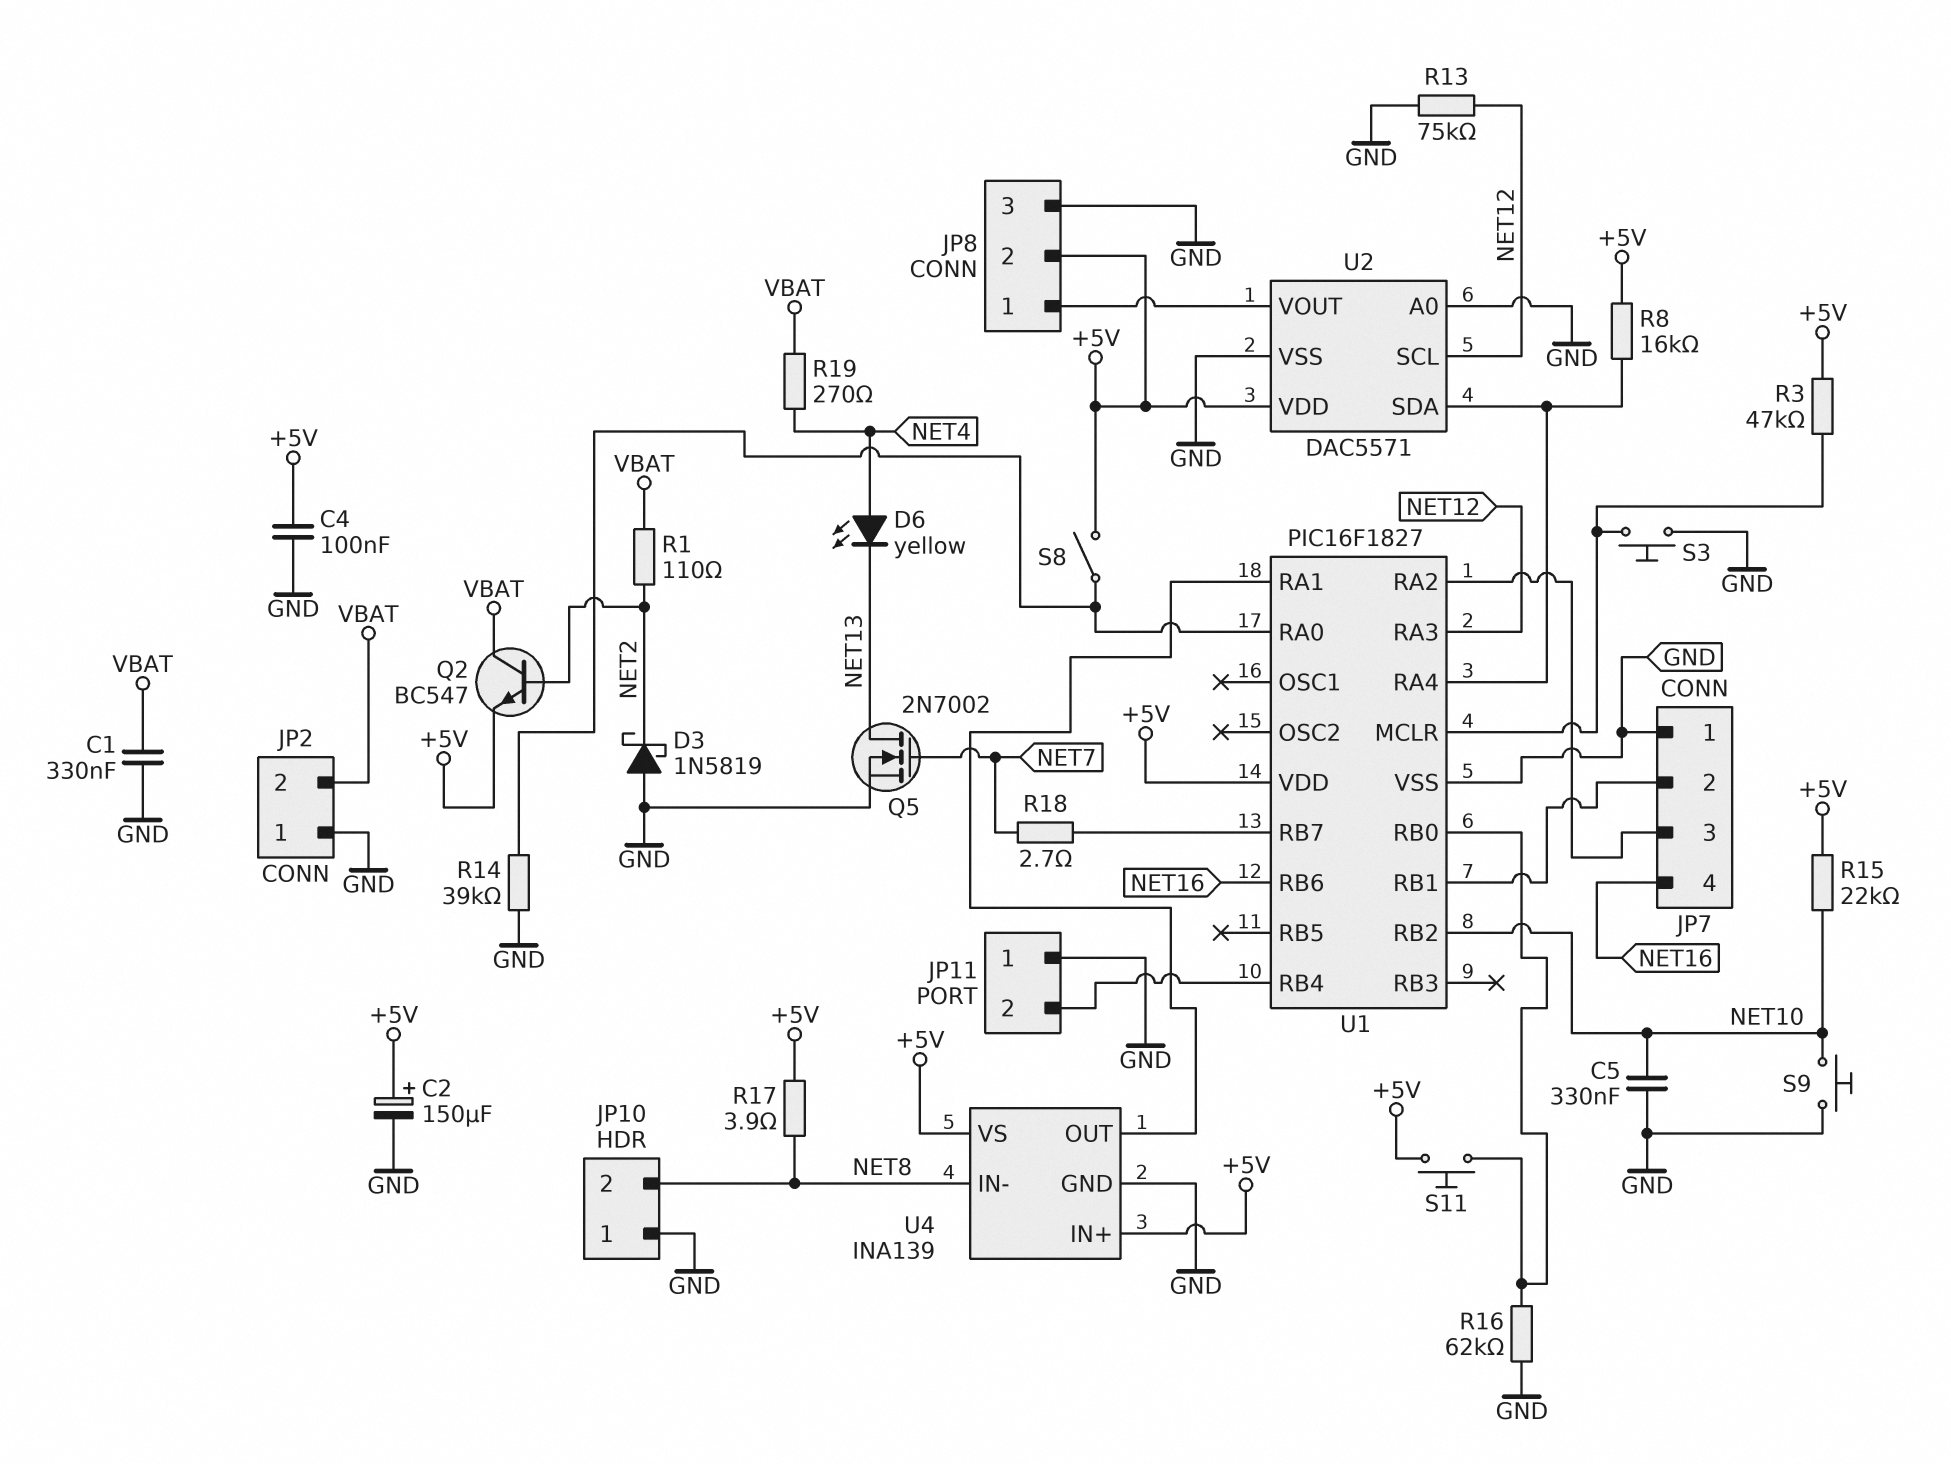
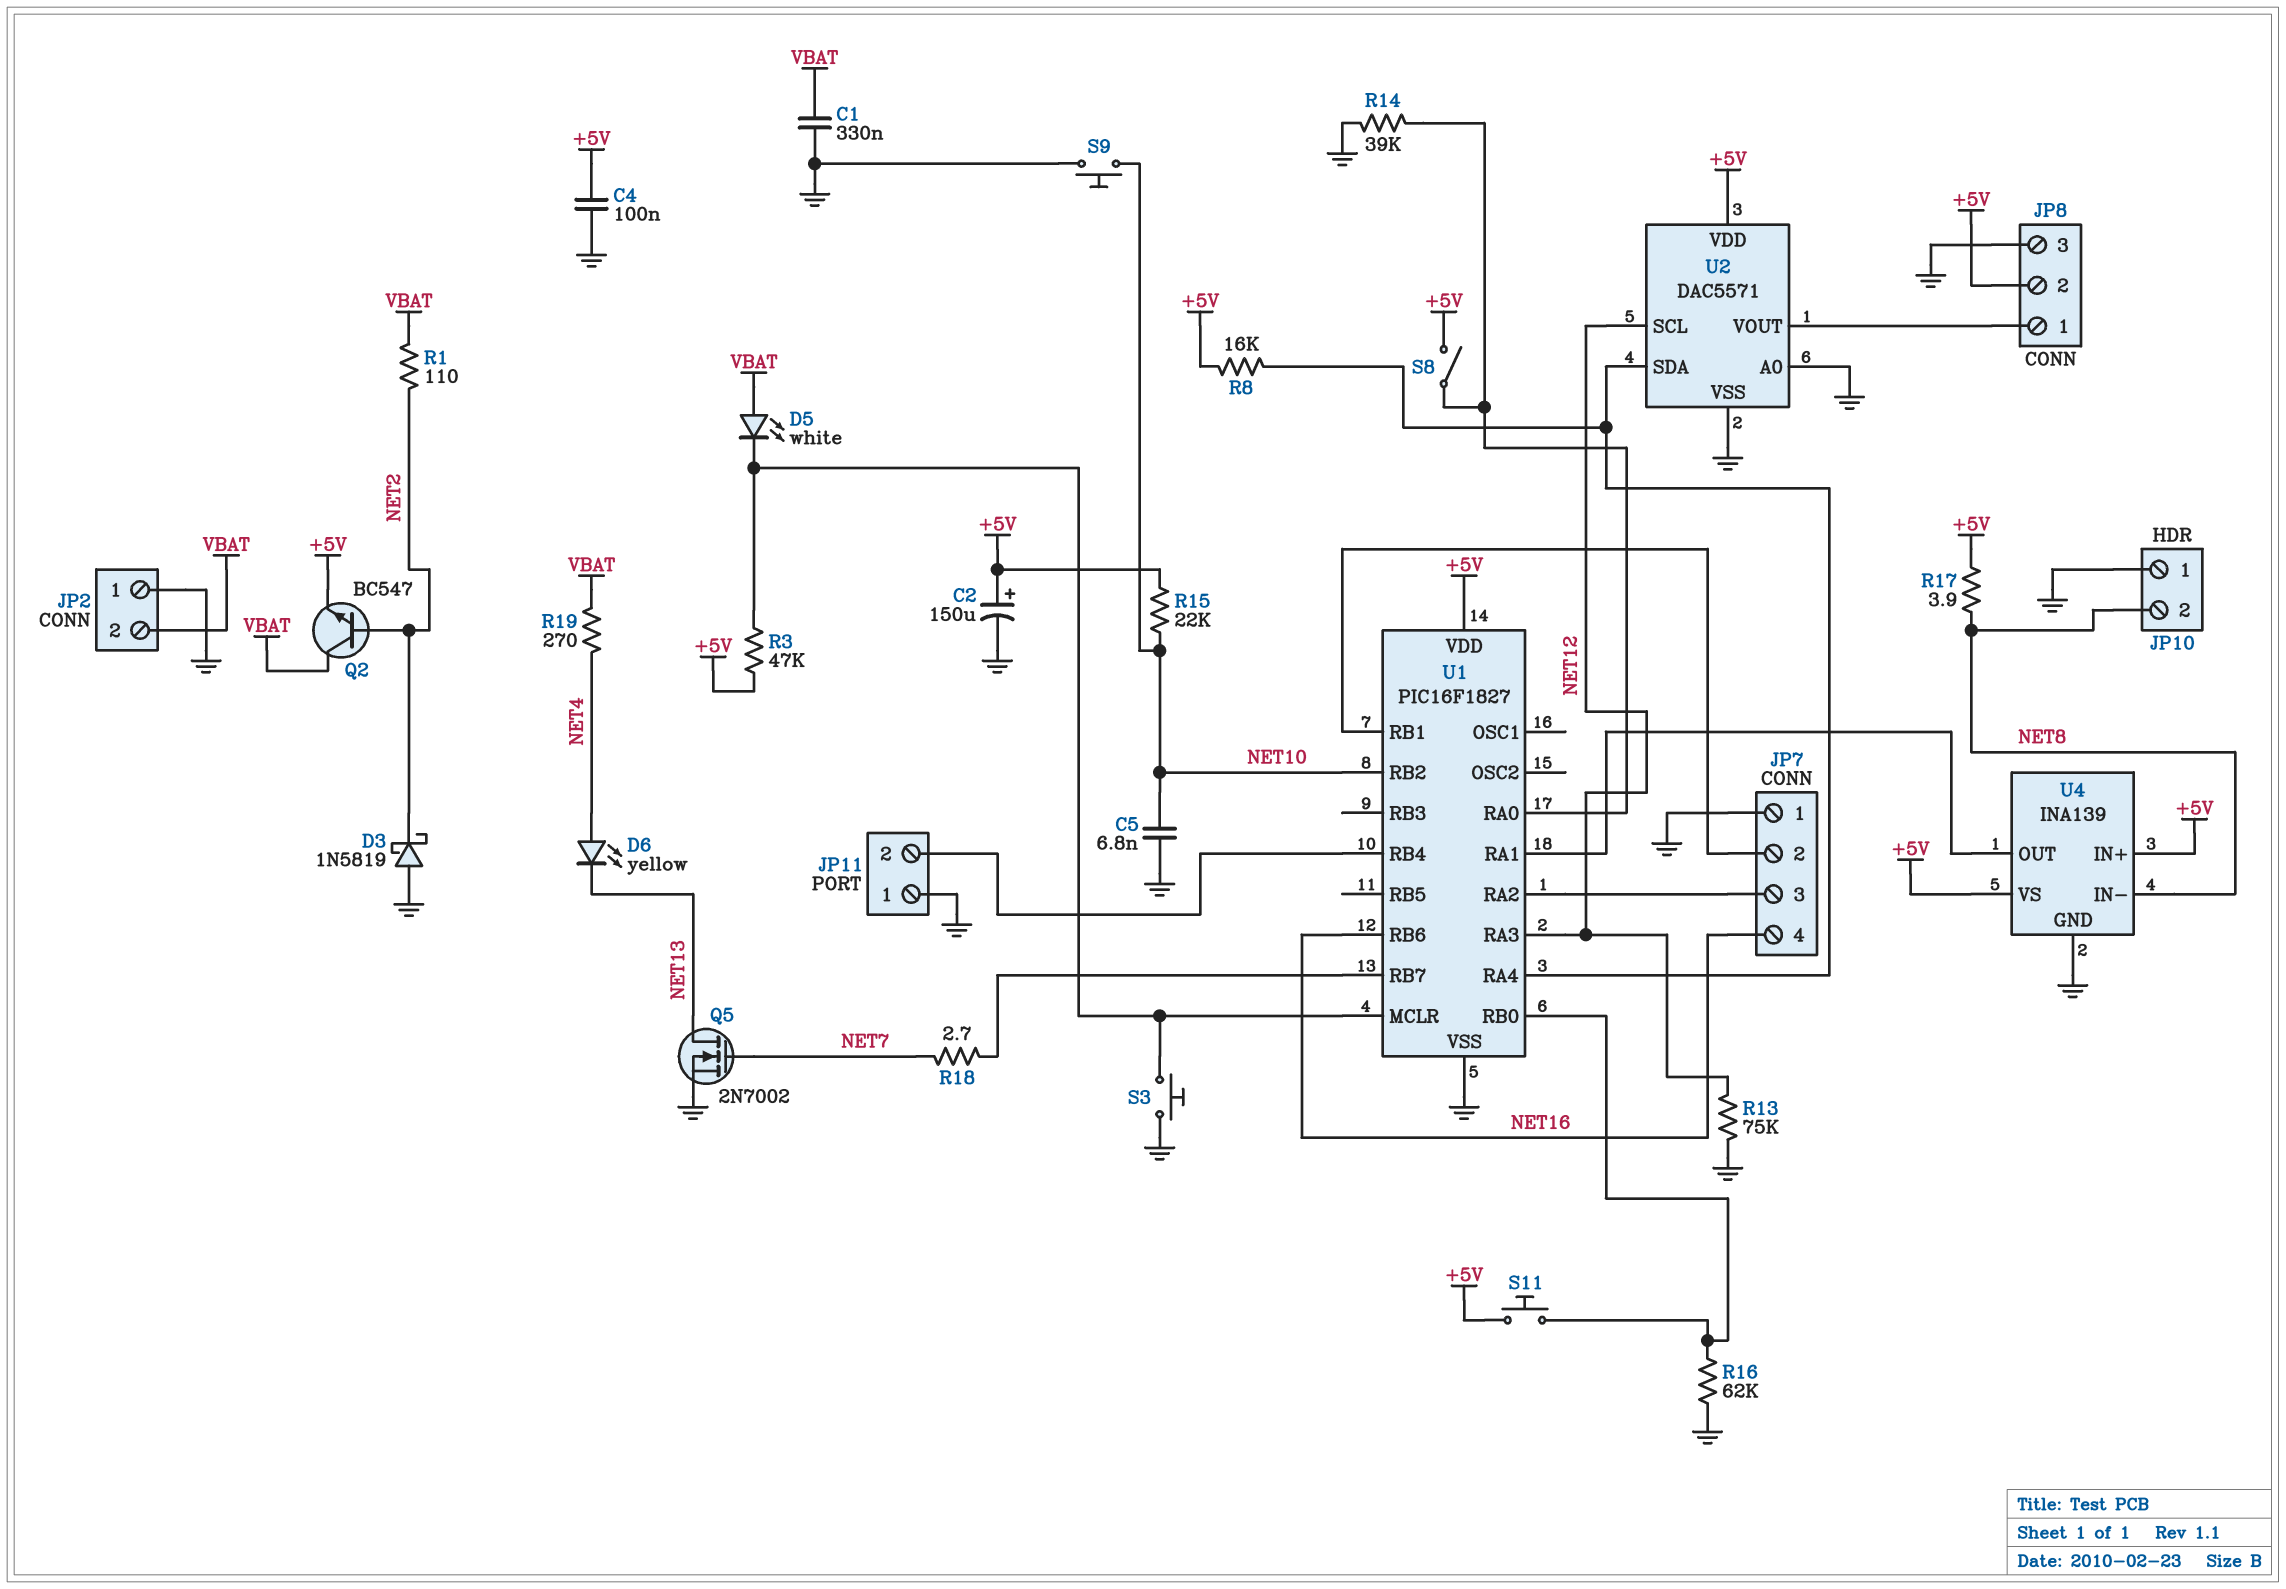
C5: 330nF (GND, NET10) -> 6.8nF (GND, NET10)
D5: none -> LED white (A VBAT, K U1/MCLR)

